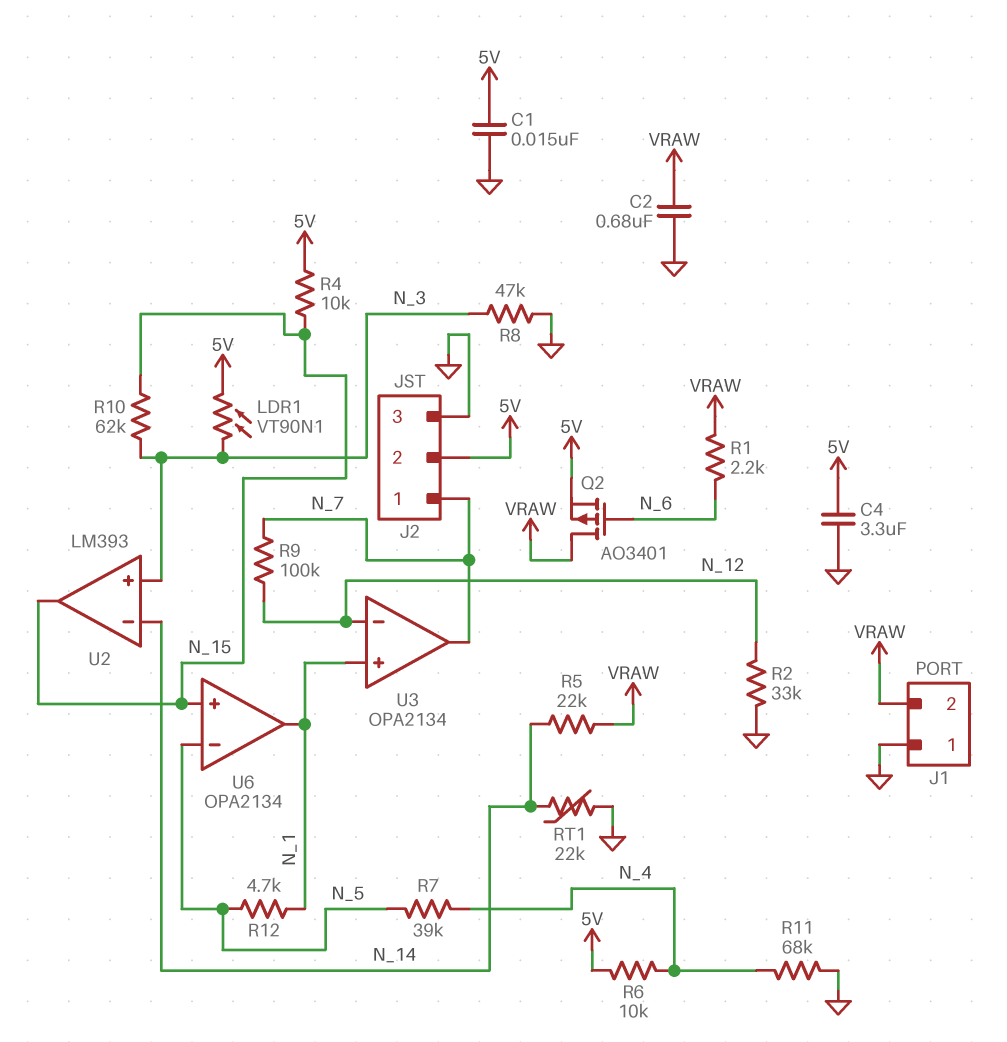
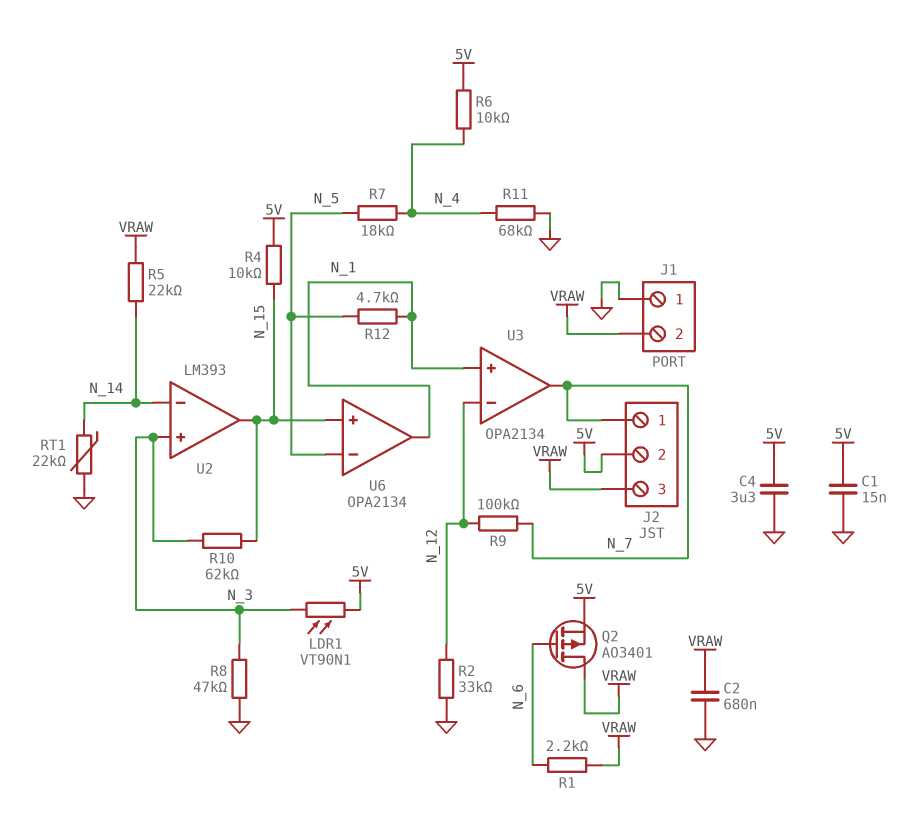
J2 pin 3: GND -> VRAW
R7: 39k (N_4, N_5) -> 18k (N_4, N_5)

